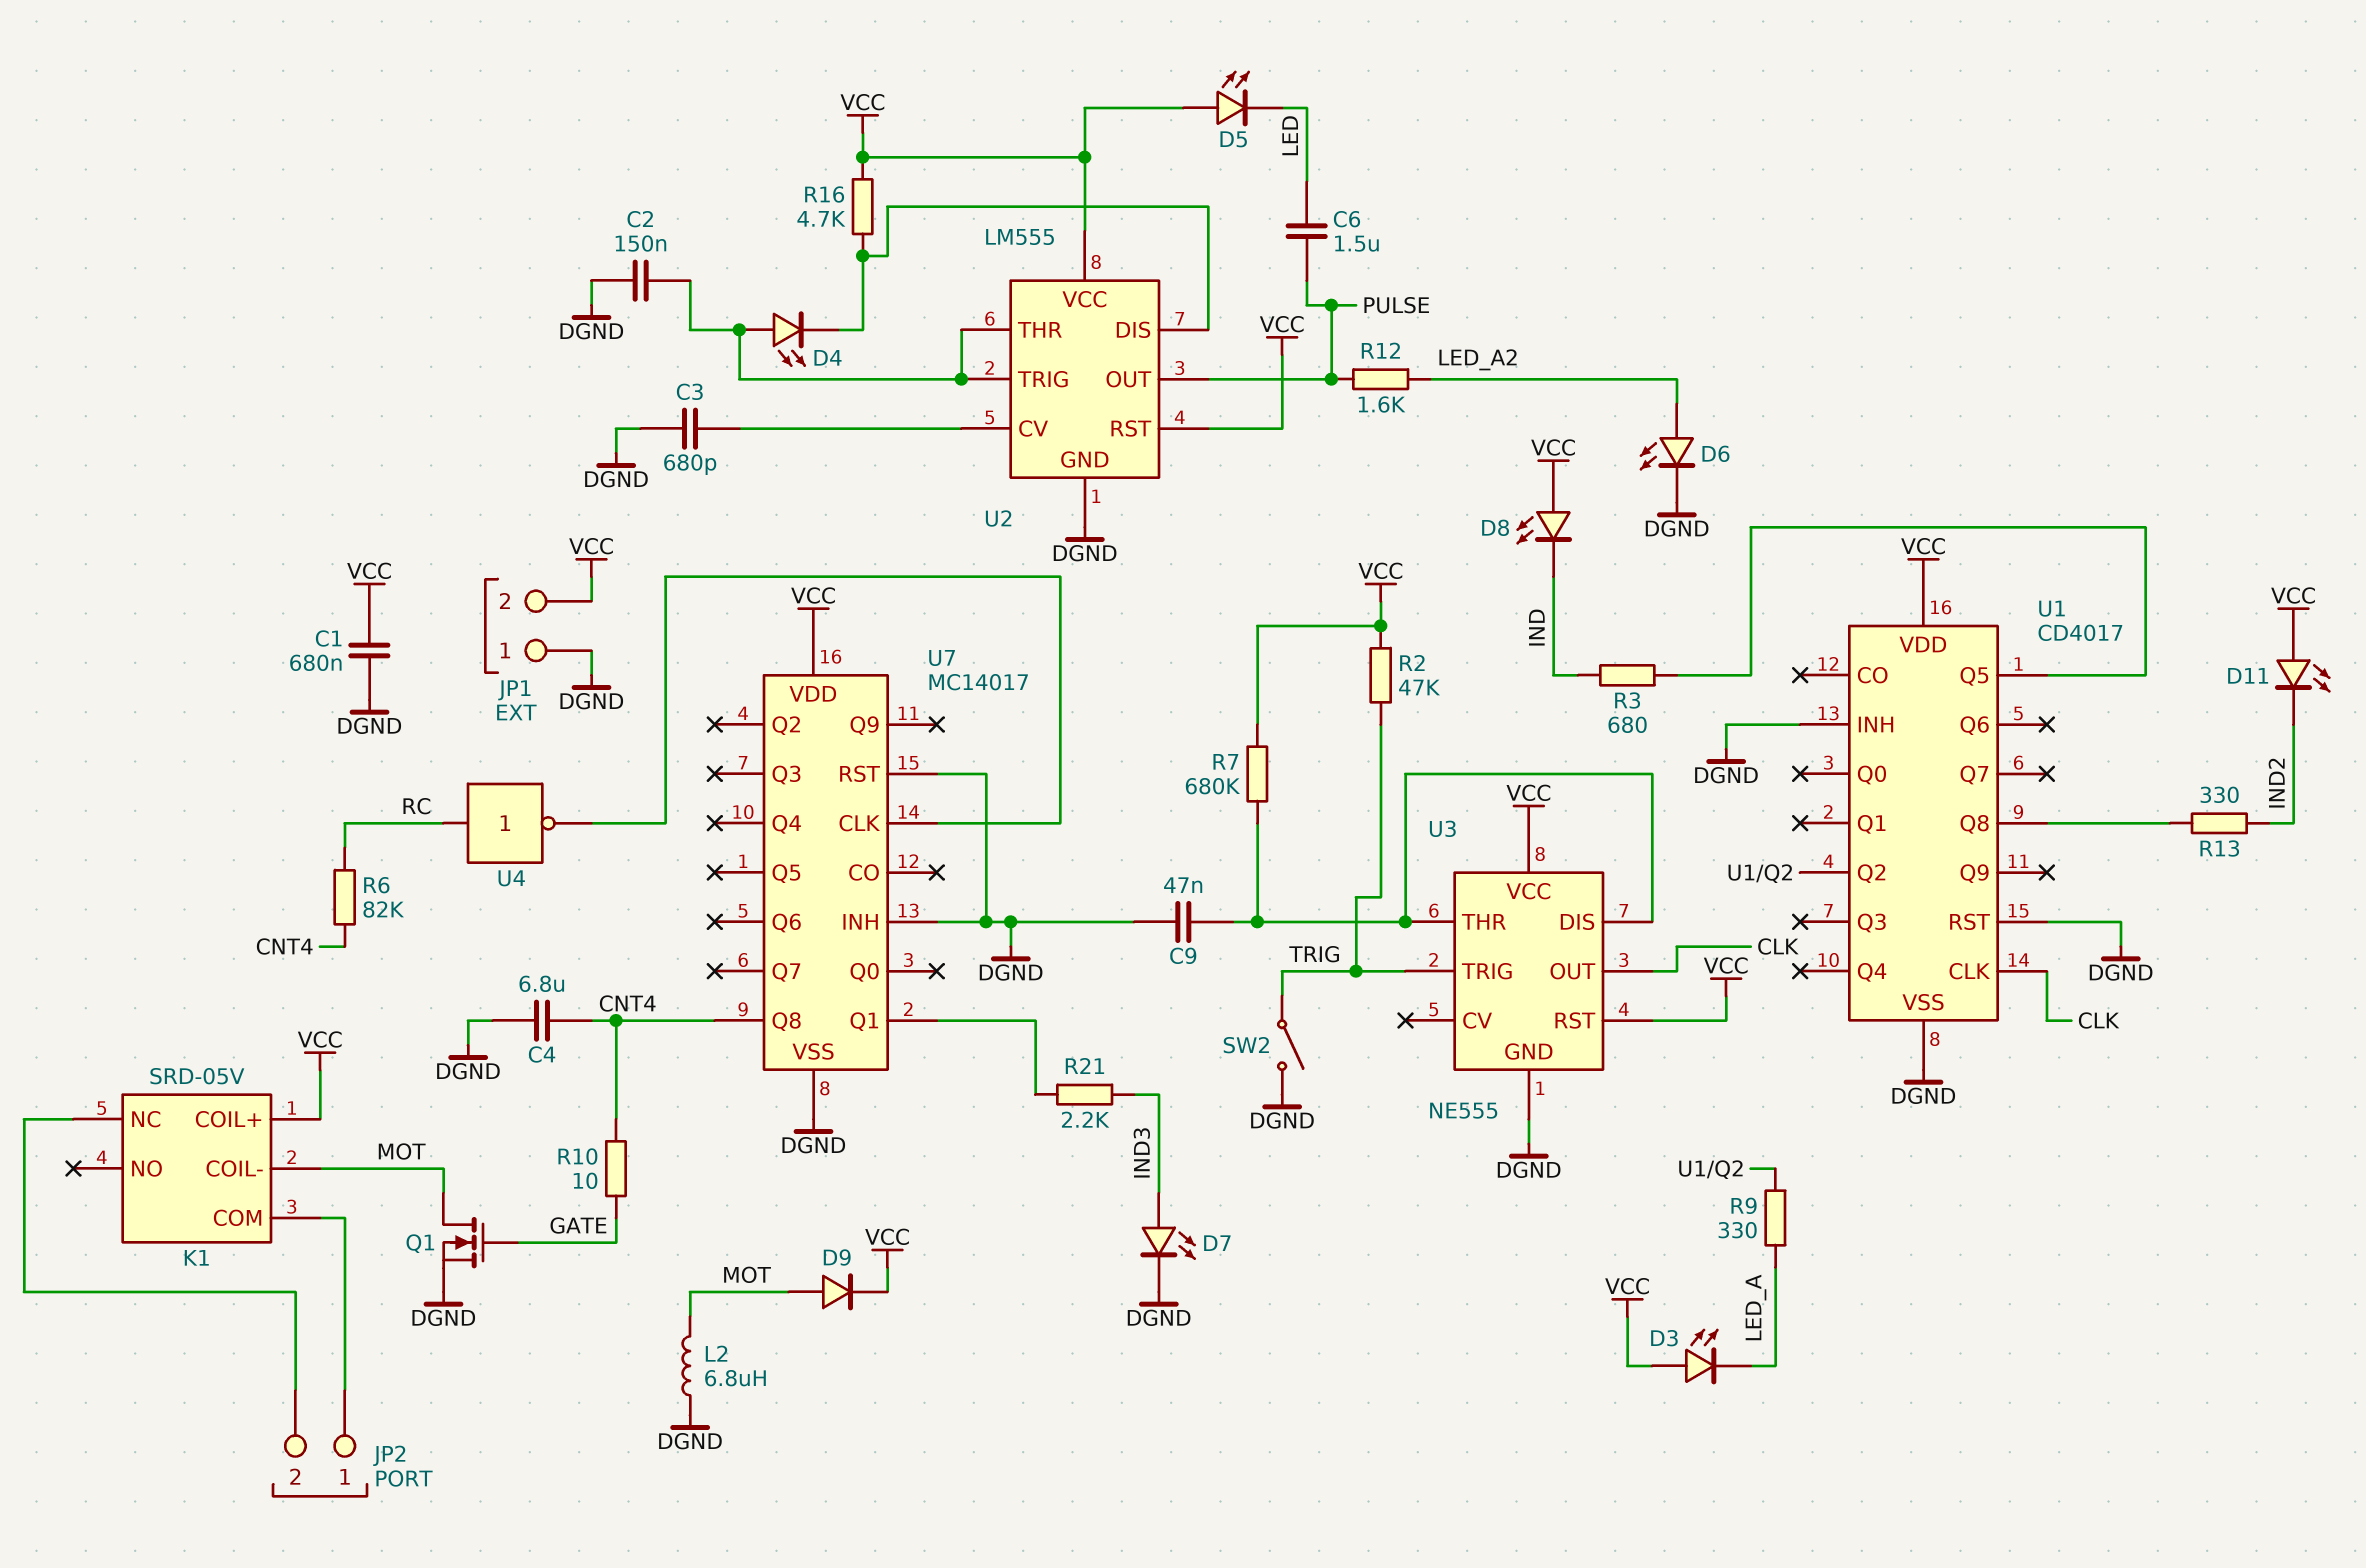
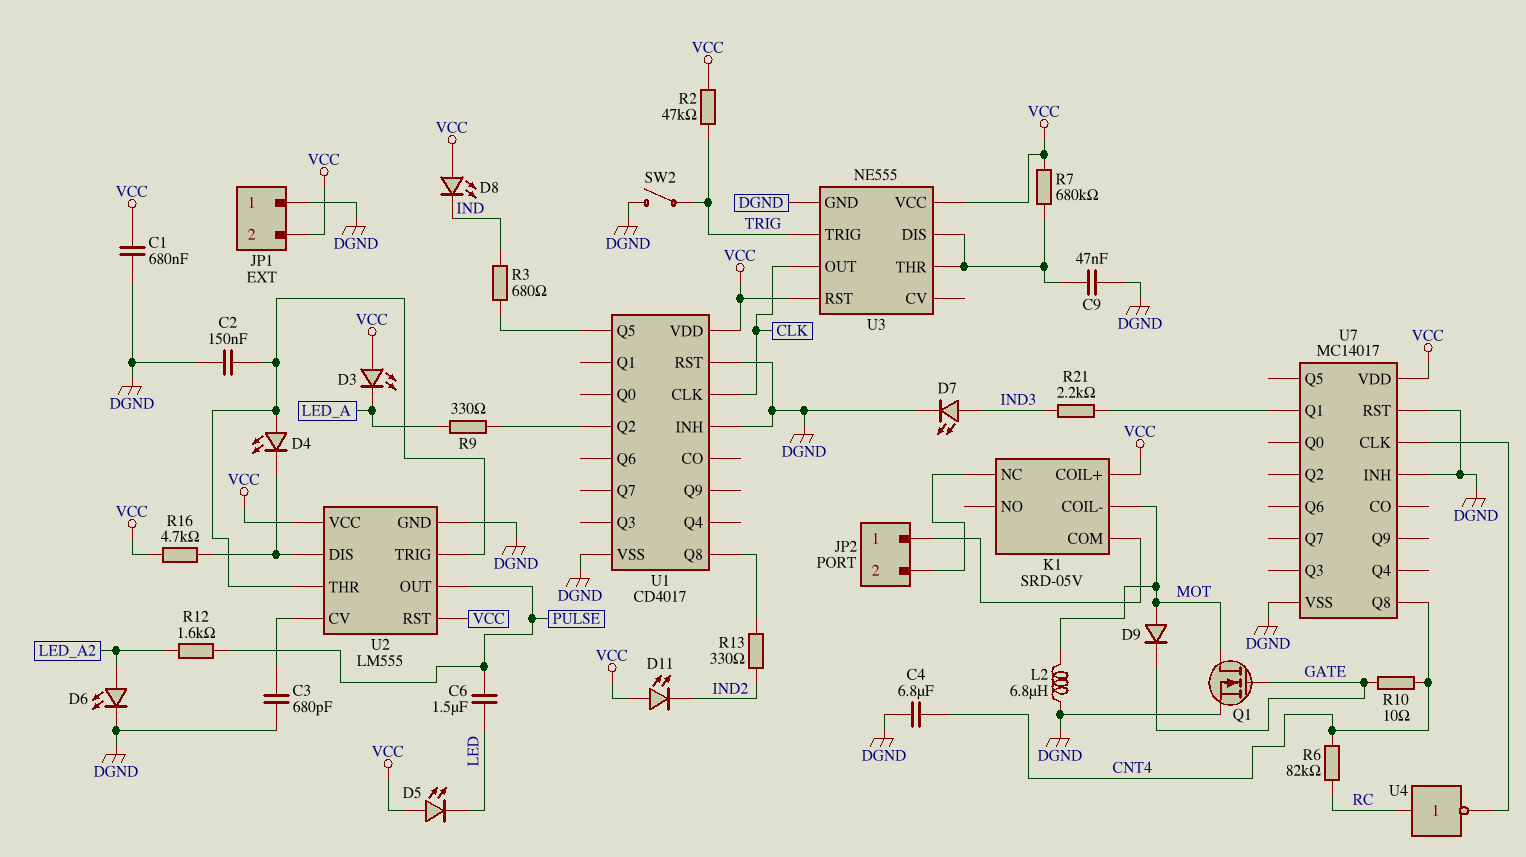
D9: diode (A MOT, K VCC) -> diode (A MOT, K GATE)

